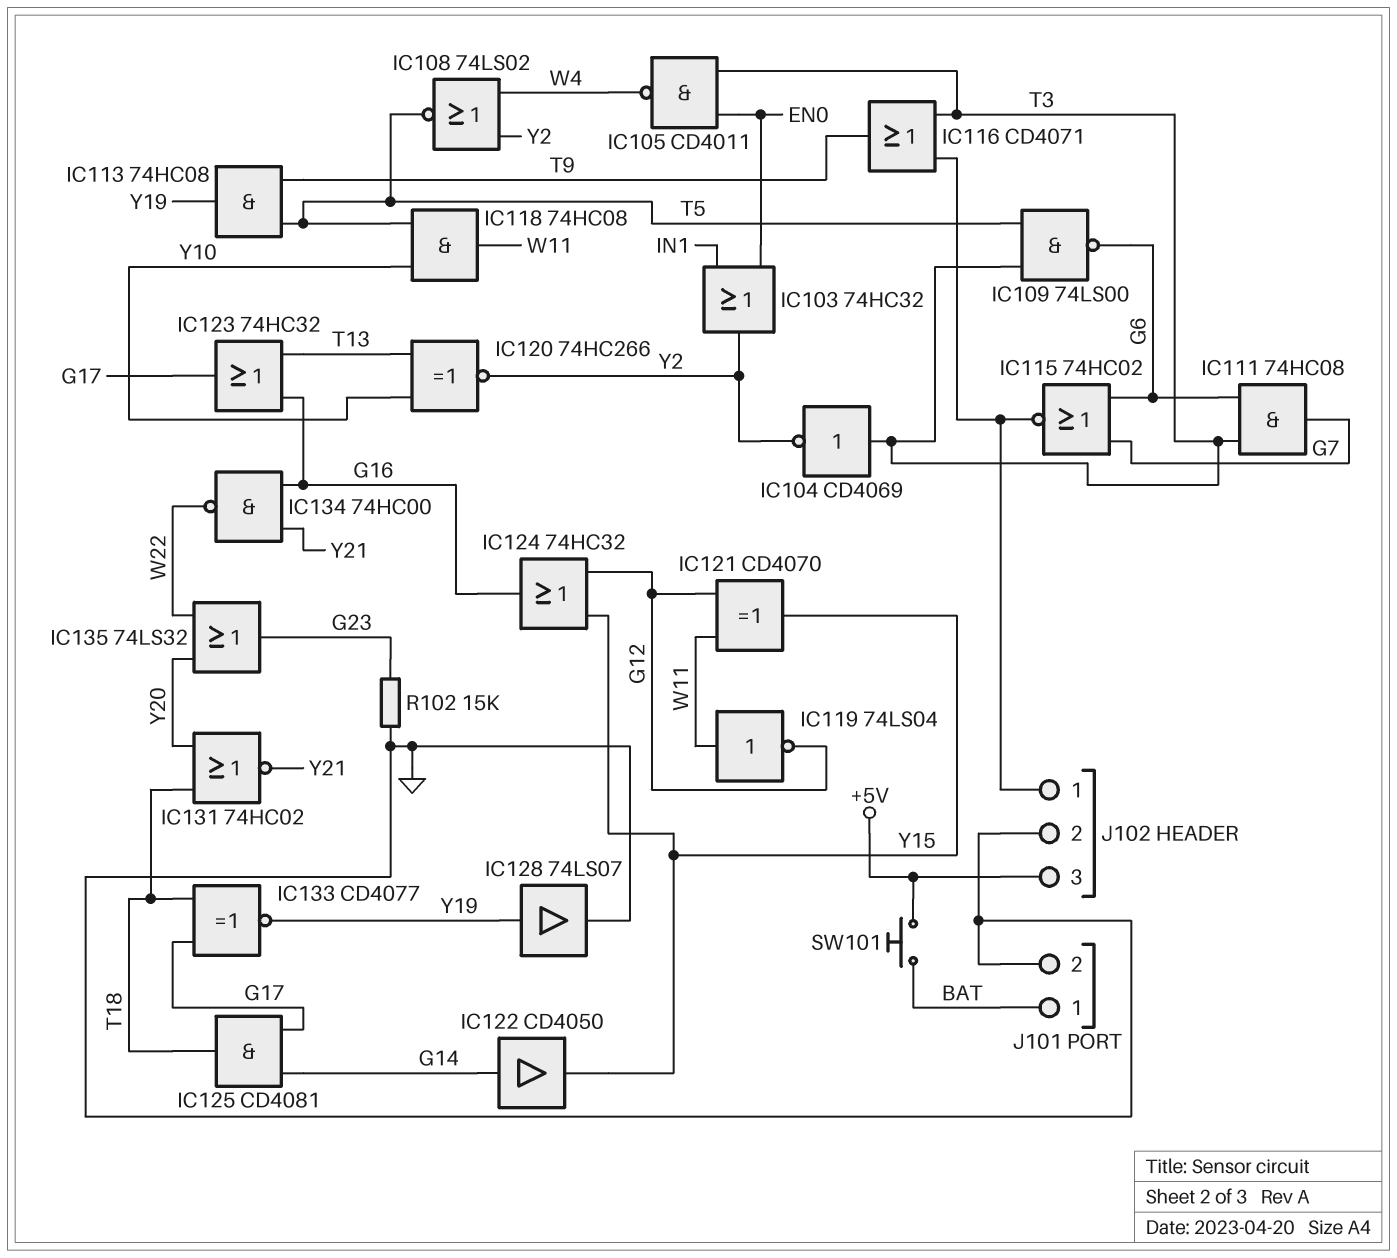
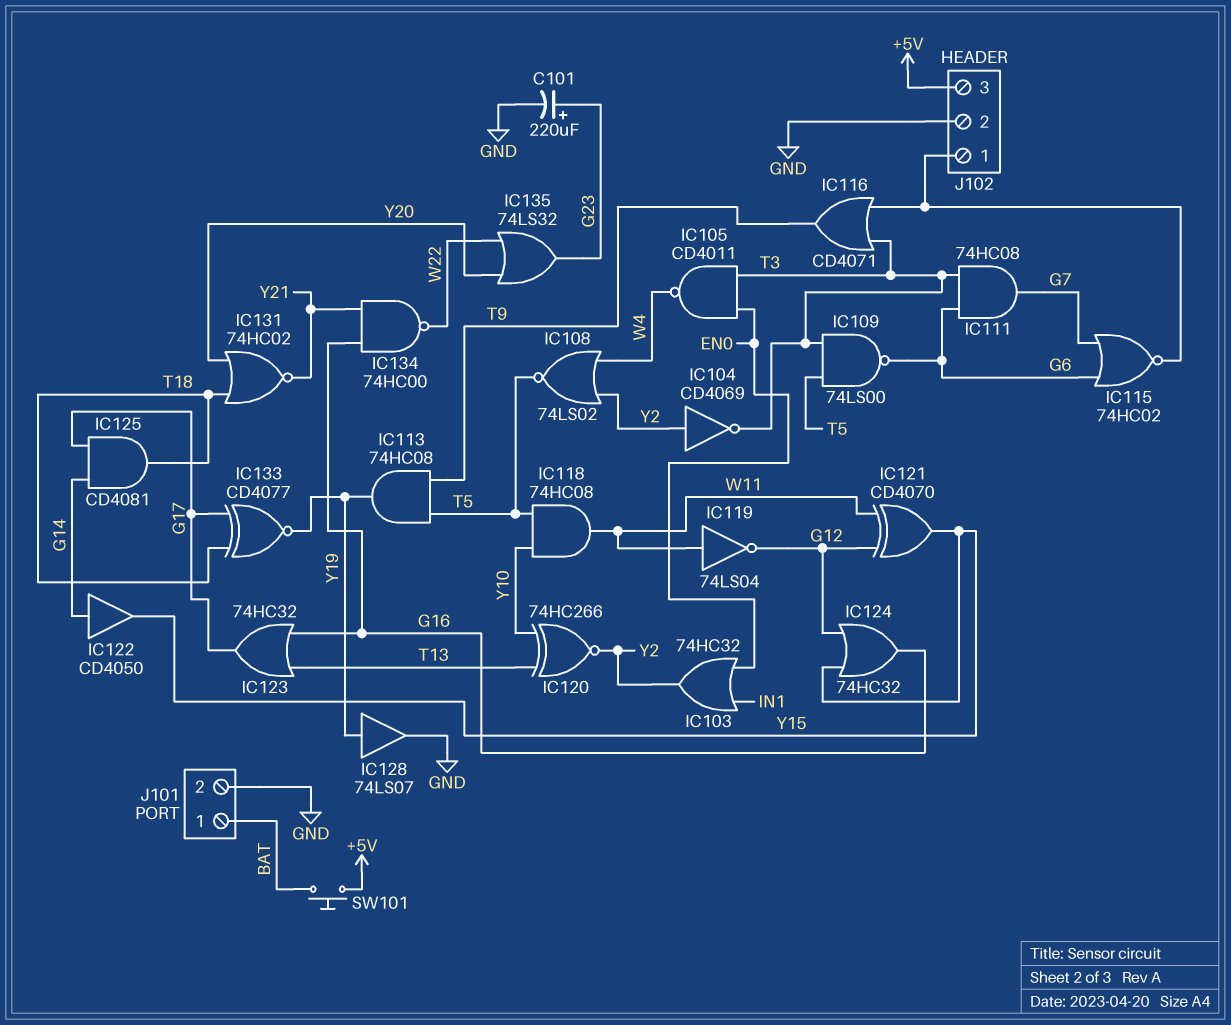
C101: none -> 220uF (plus G23, minus GND)
IC104: NOT CD4069 (in T3, out Y2) -> NOT CD4069 (in Y2, out T3)
R102: 15k (G23, GND) -> none

